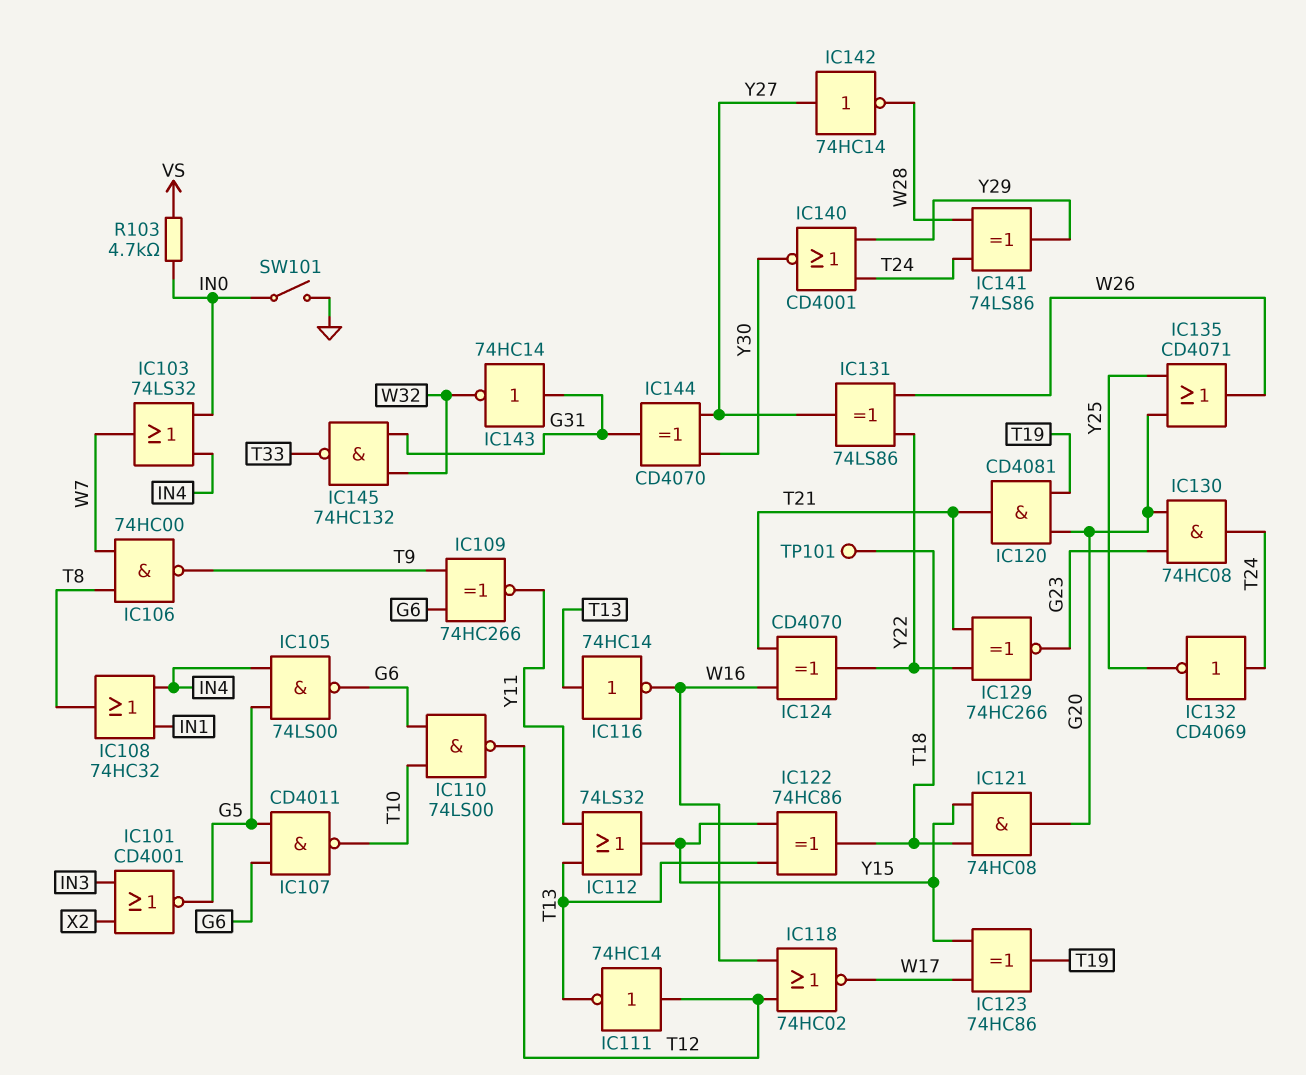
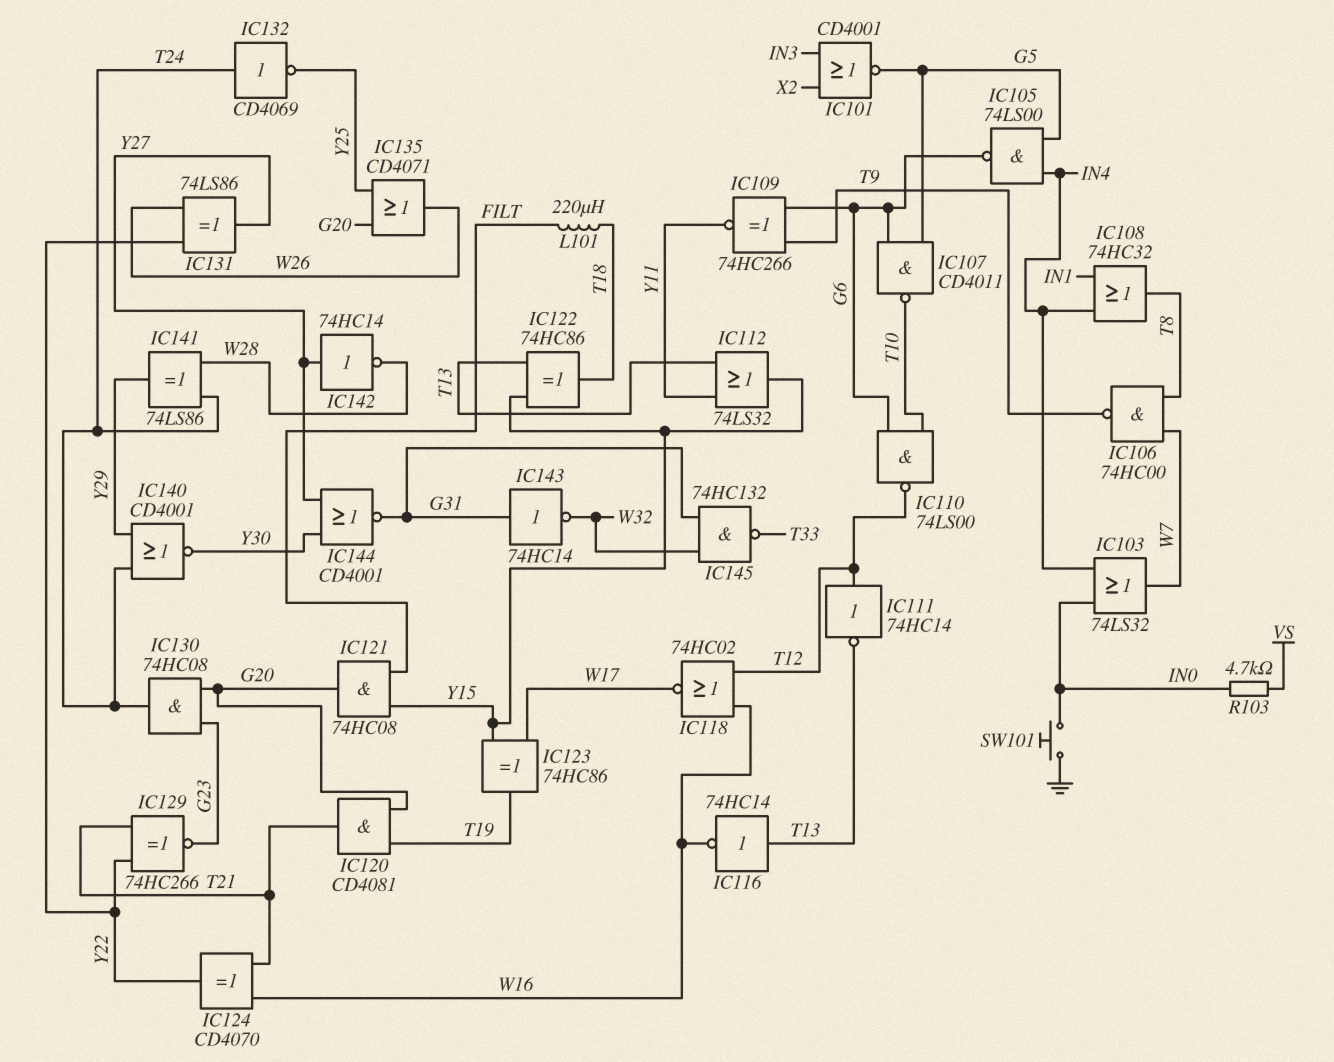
IC121: AND 74HC08 (in T18, in Y15, out G20) -> AND 74HC08 (in FILT, in Y15, out G20)
IC144: XOR CD4070 (in Y27, in Y30, out G31) -> NOR CD4001 (in Y27, in Y30, out G31)
L101: none -> 220uH (FILT, T18)
SW101: switch (GND, IN0) -> button (GND, IN0)
TP101: test point (T18) -> none

